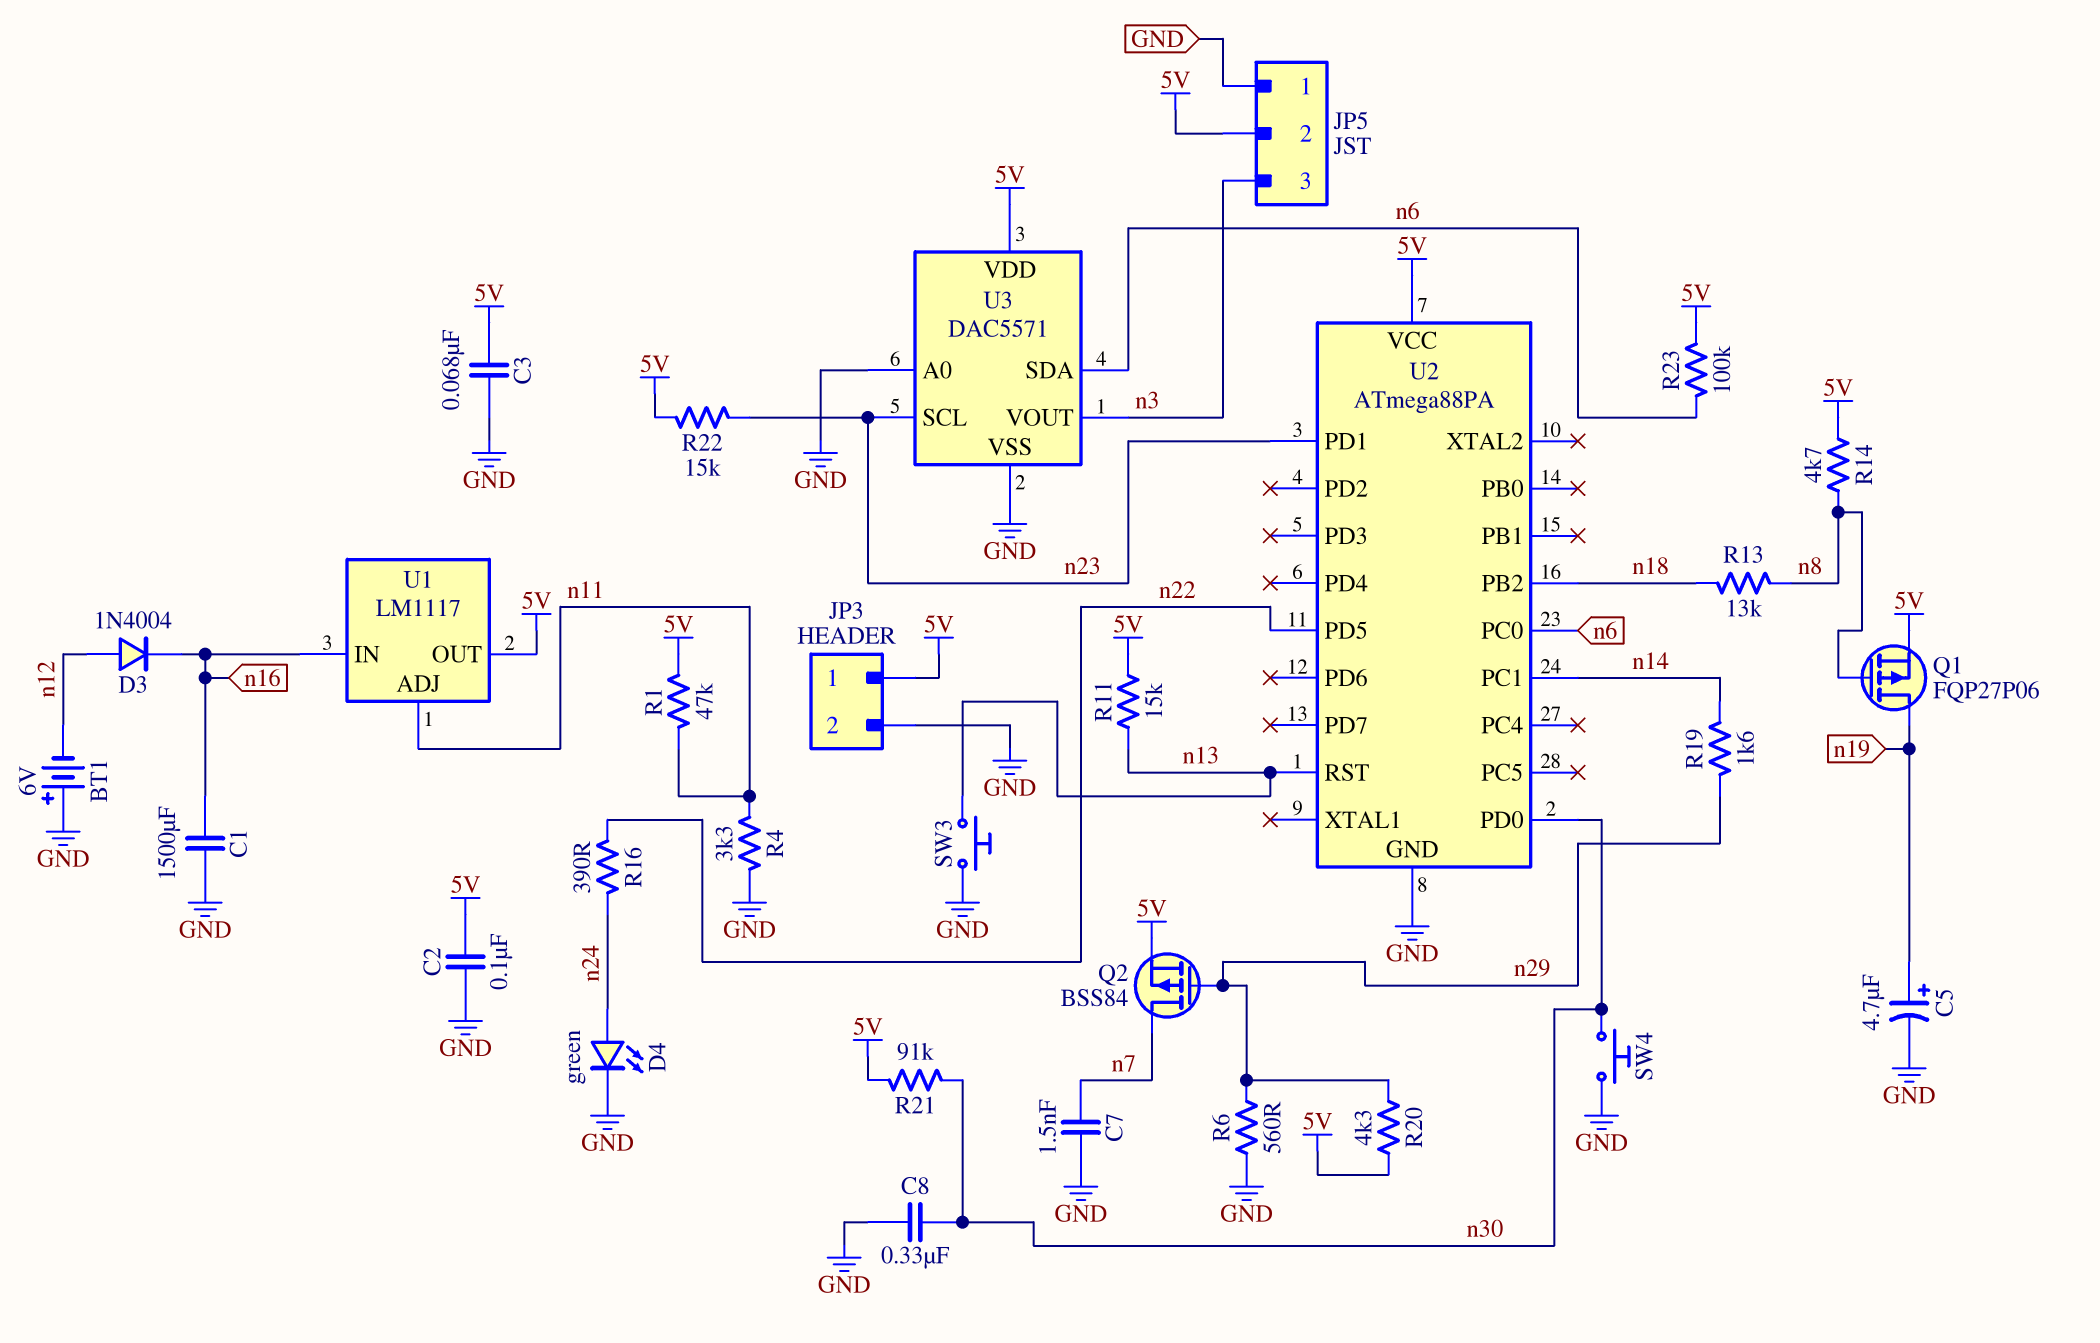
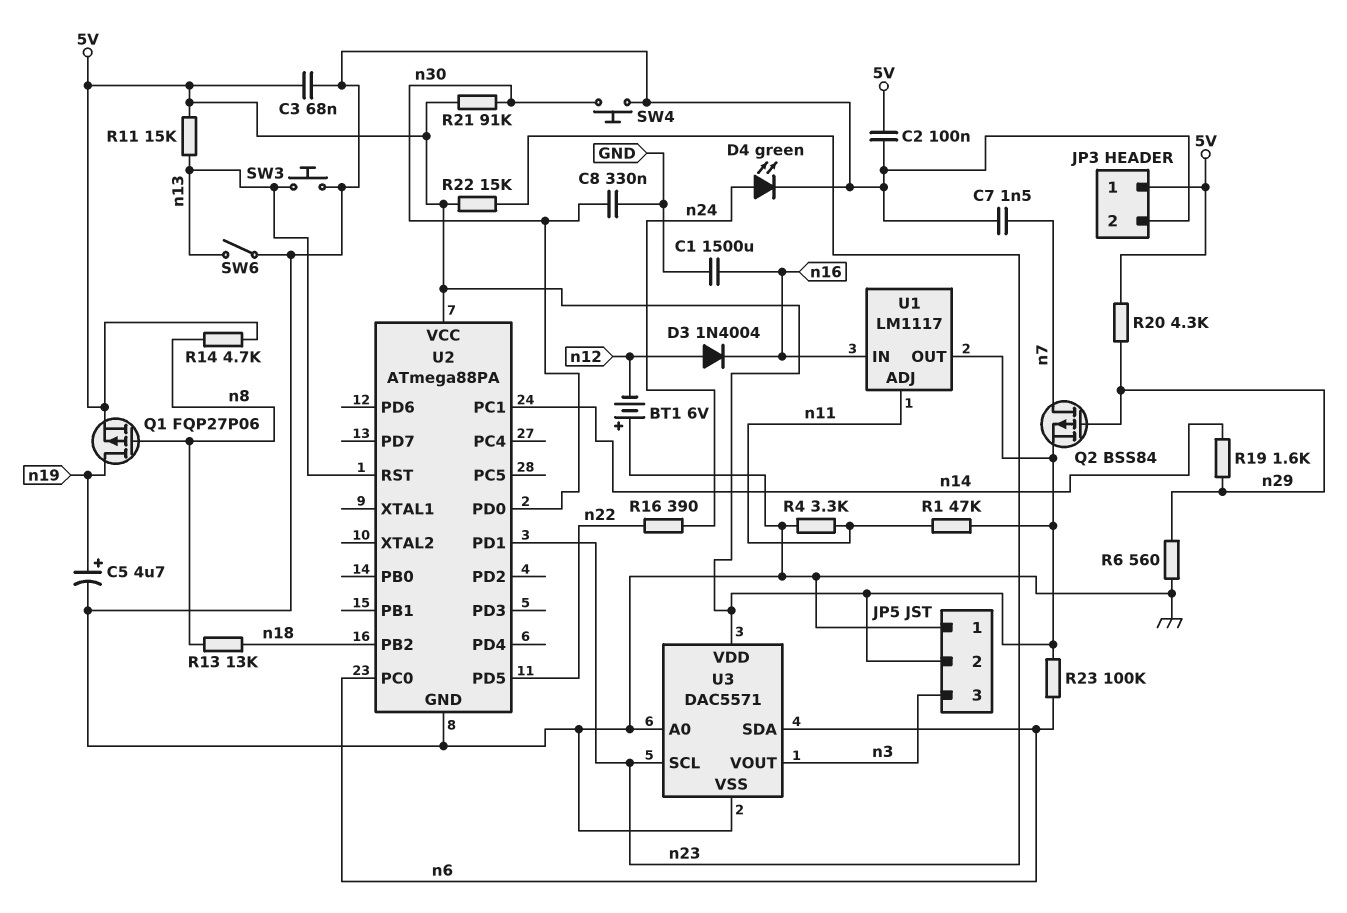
SW6: none -> switch (GND, n13)

